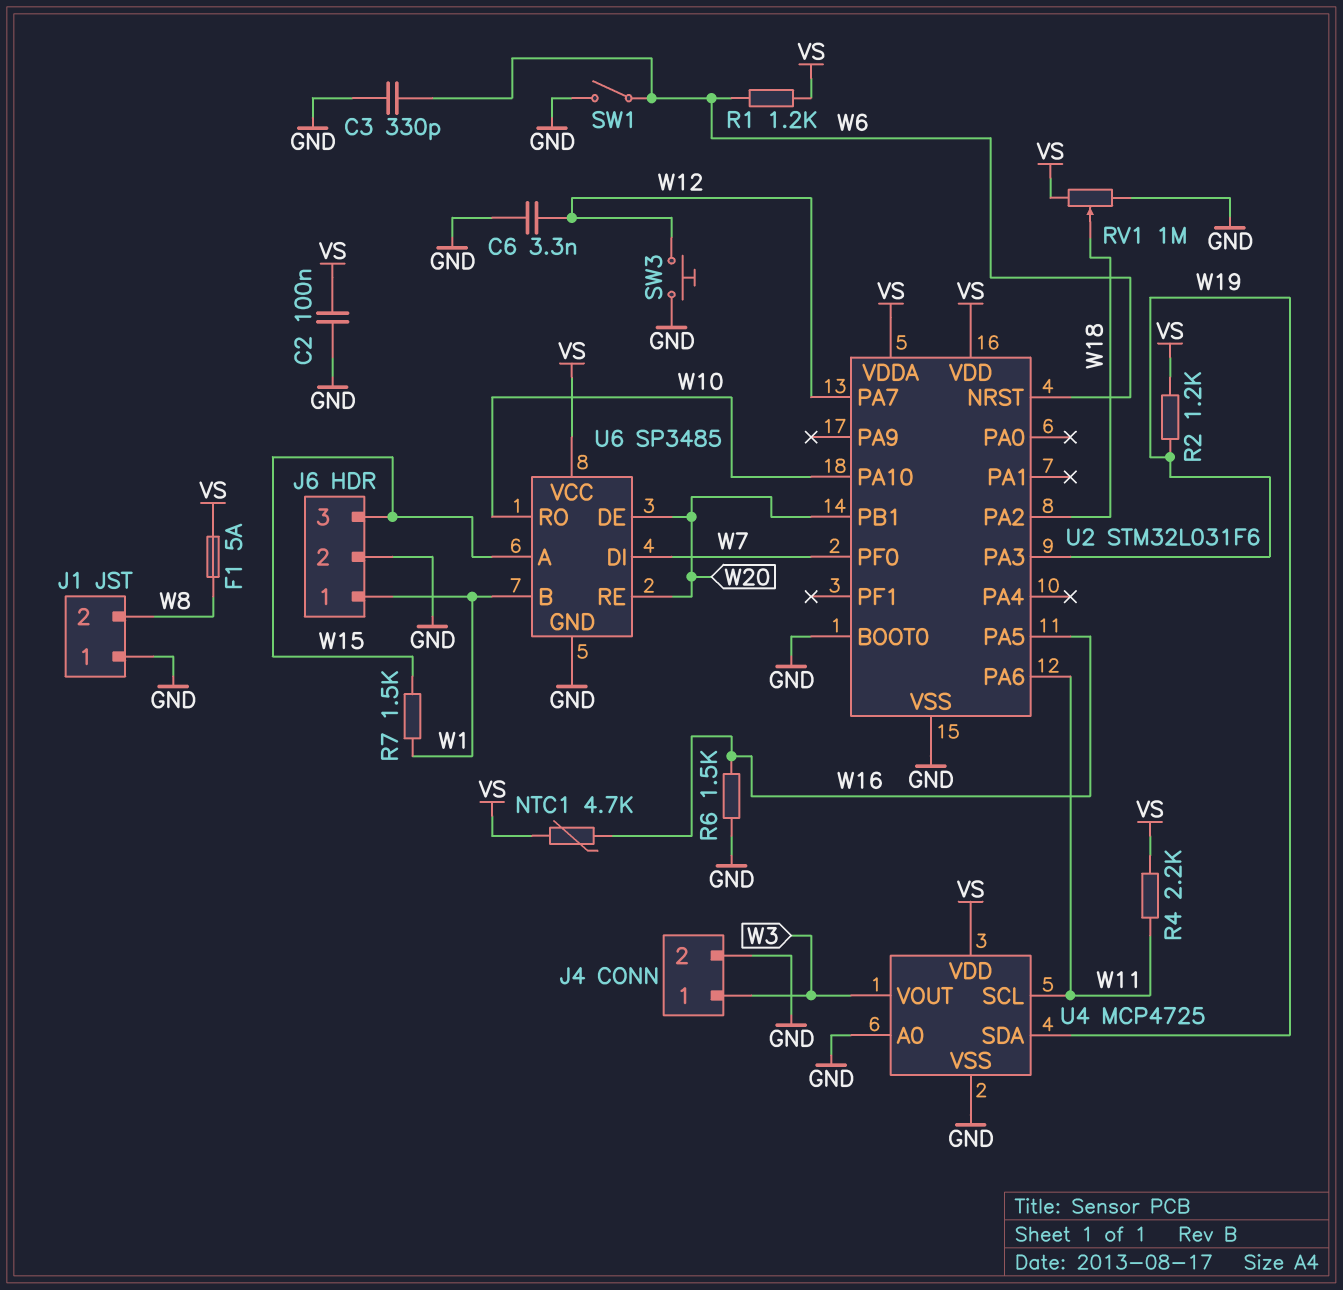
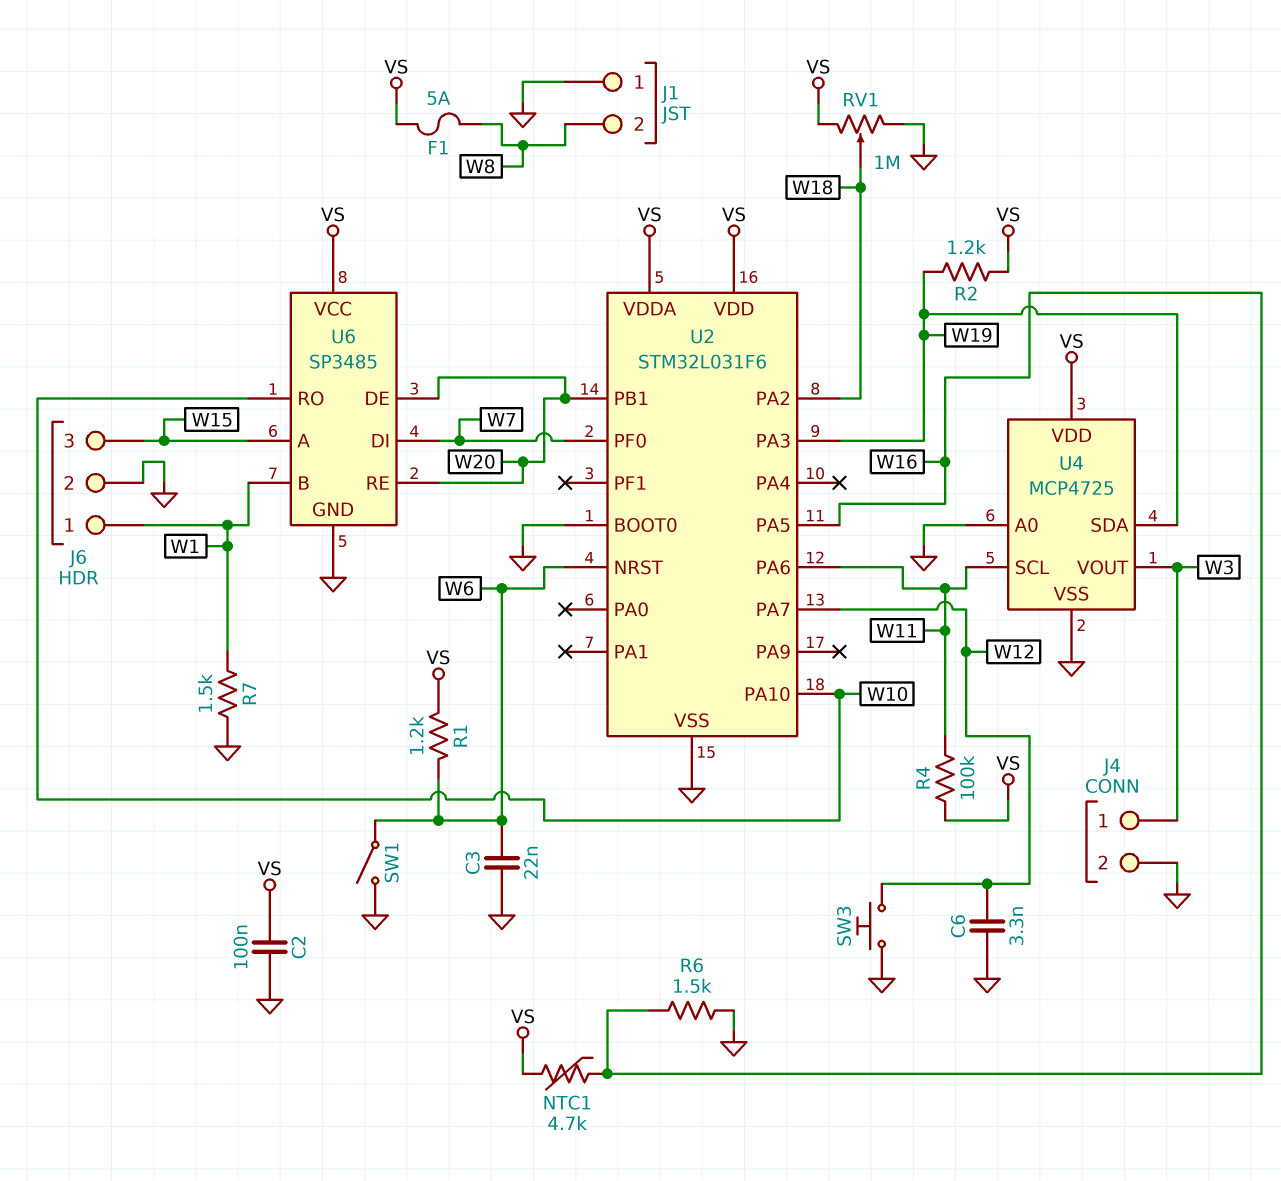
C3: 330pF (GND, W6) -> 22nF (GND, W6)
R4: 2.2k (VS, W11) -> 100k (VS, W11)
R7: 1.5k (W1, W15) -> 1.5k (GND, W1)

